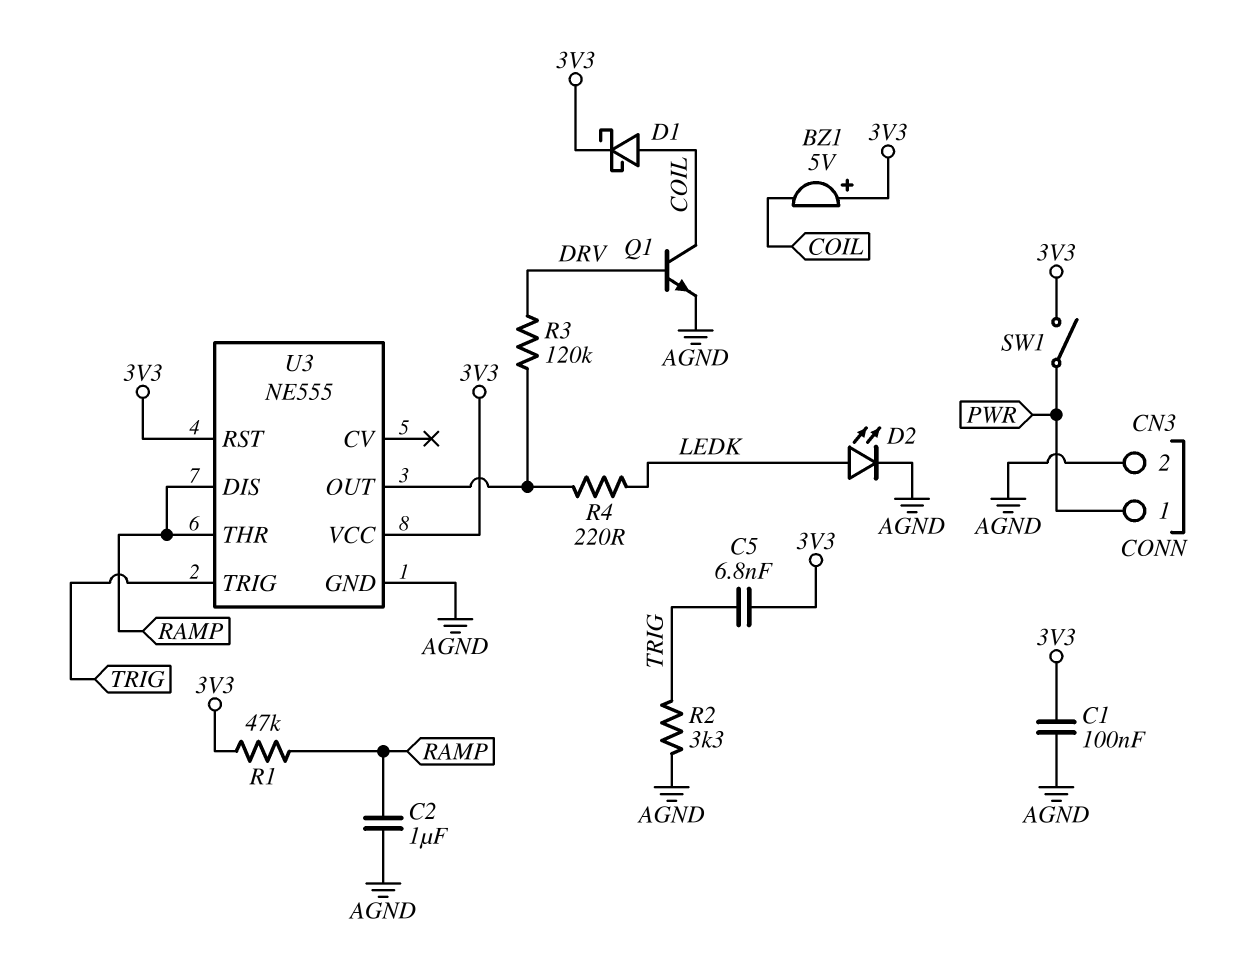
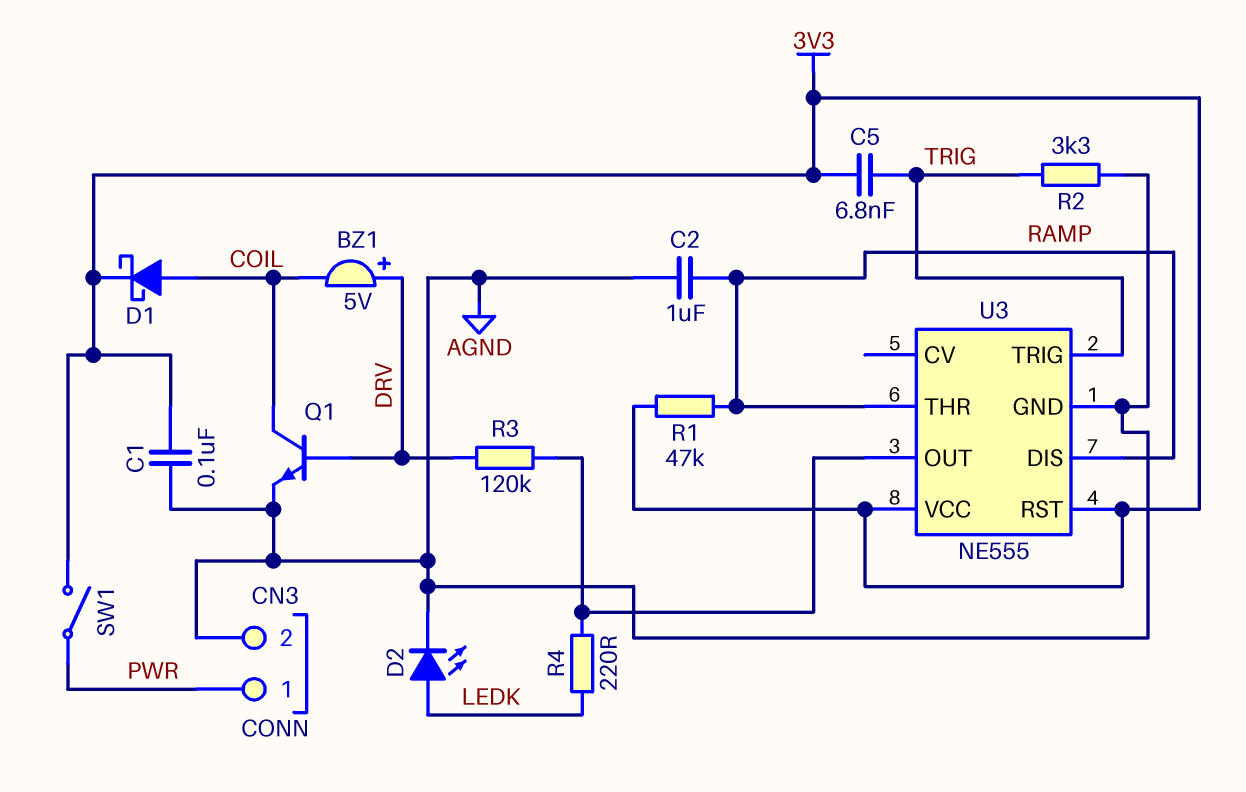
BZ1: buzzer 5V (plus 3V3, minus COIL) -> buzzer 5V (plus DRV, minus COIL)

